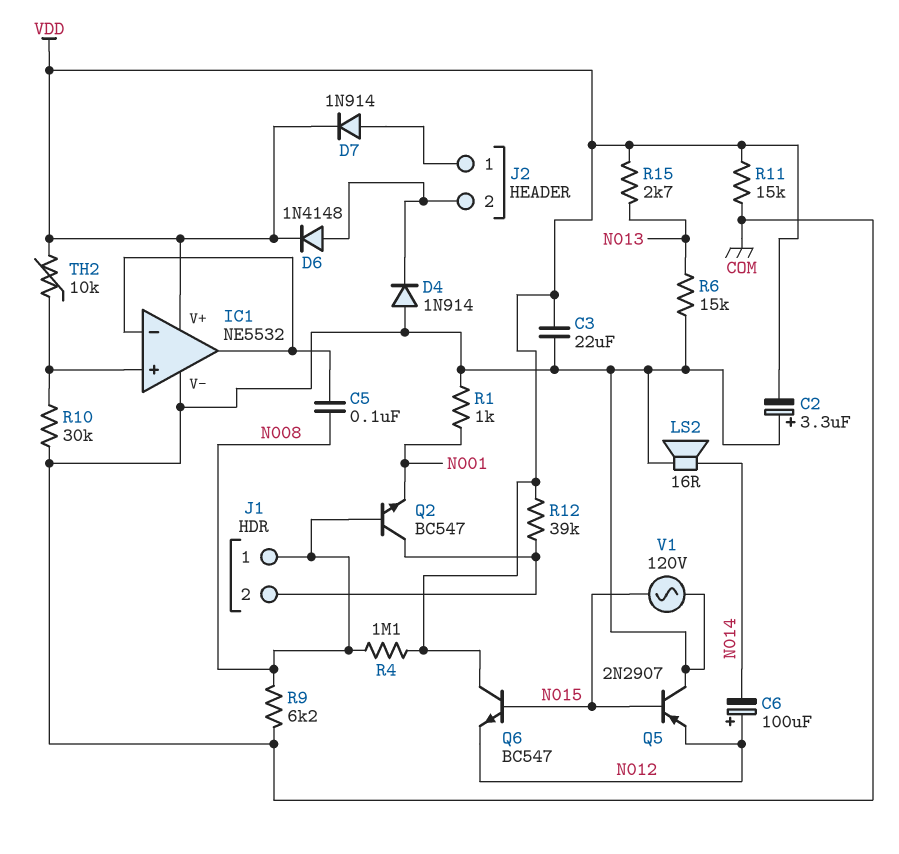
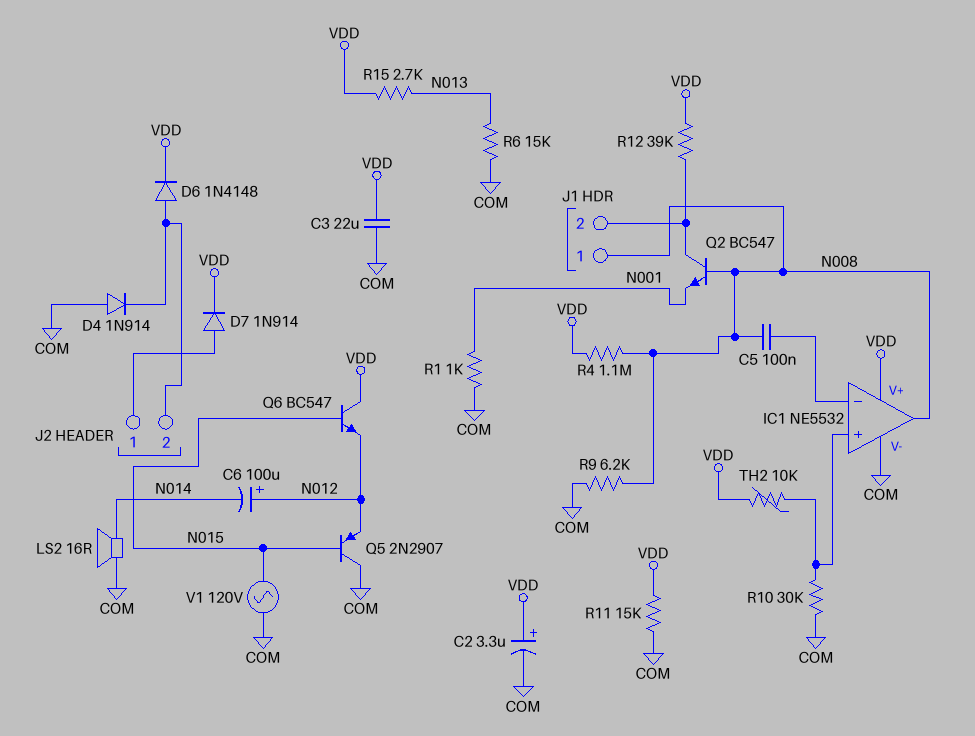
C2: 3.3uF (plus COM, minus VDD) -> 3.3uF (plus VDD, minus COM)
IC1 pin out: IC1/in- -> N008

